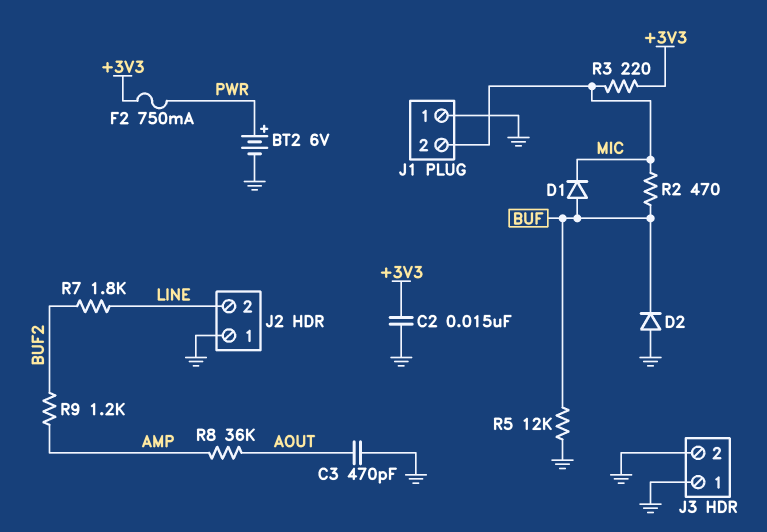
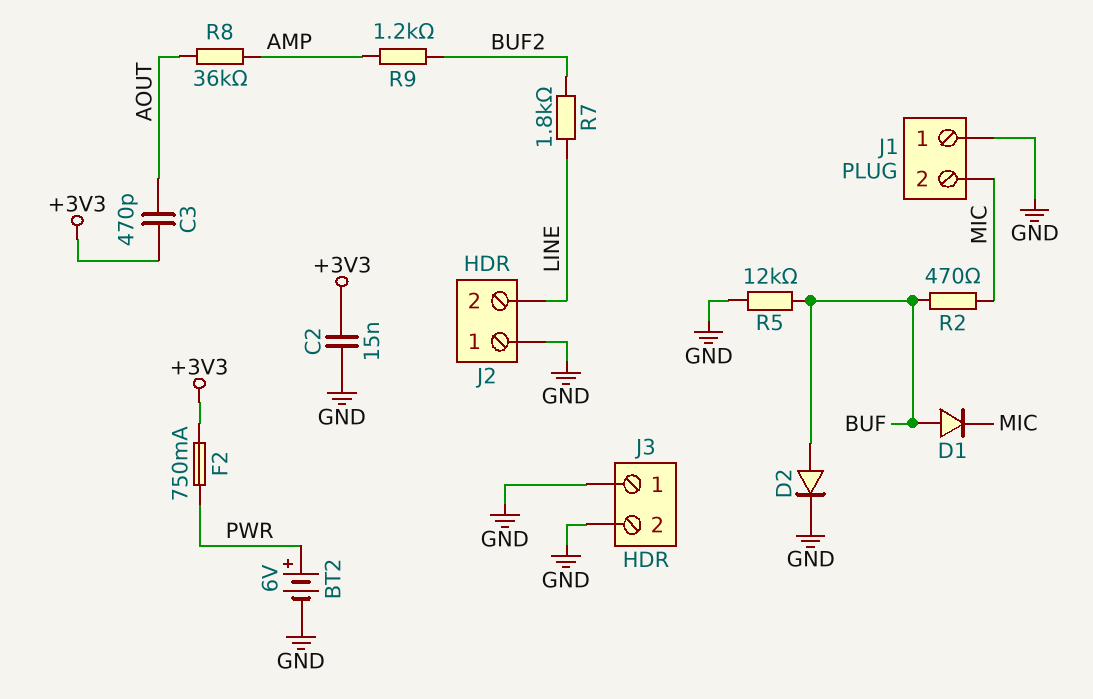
C3: 470pF (AOUT, GND) -> 470pF (+3V3, AOUT)
D2: diode (A GND, K BUF) -> diode (A BUF, K GND)
R3: 220 (+3V3, MIC) -> none

